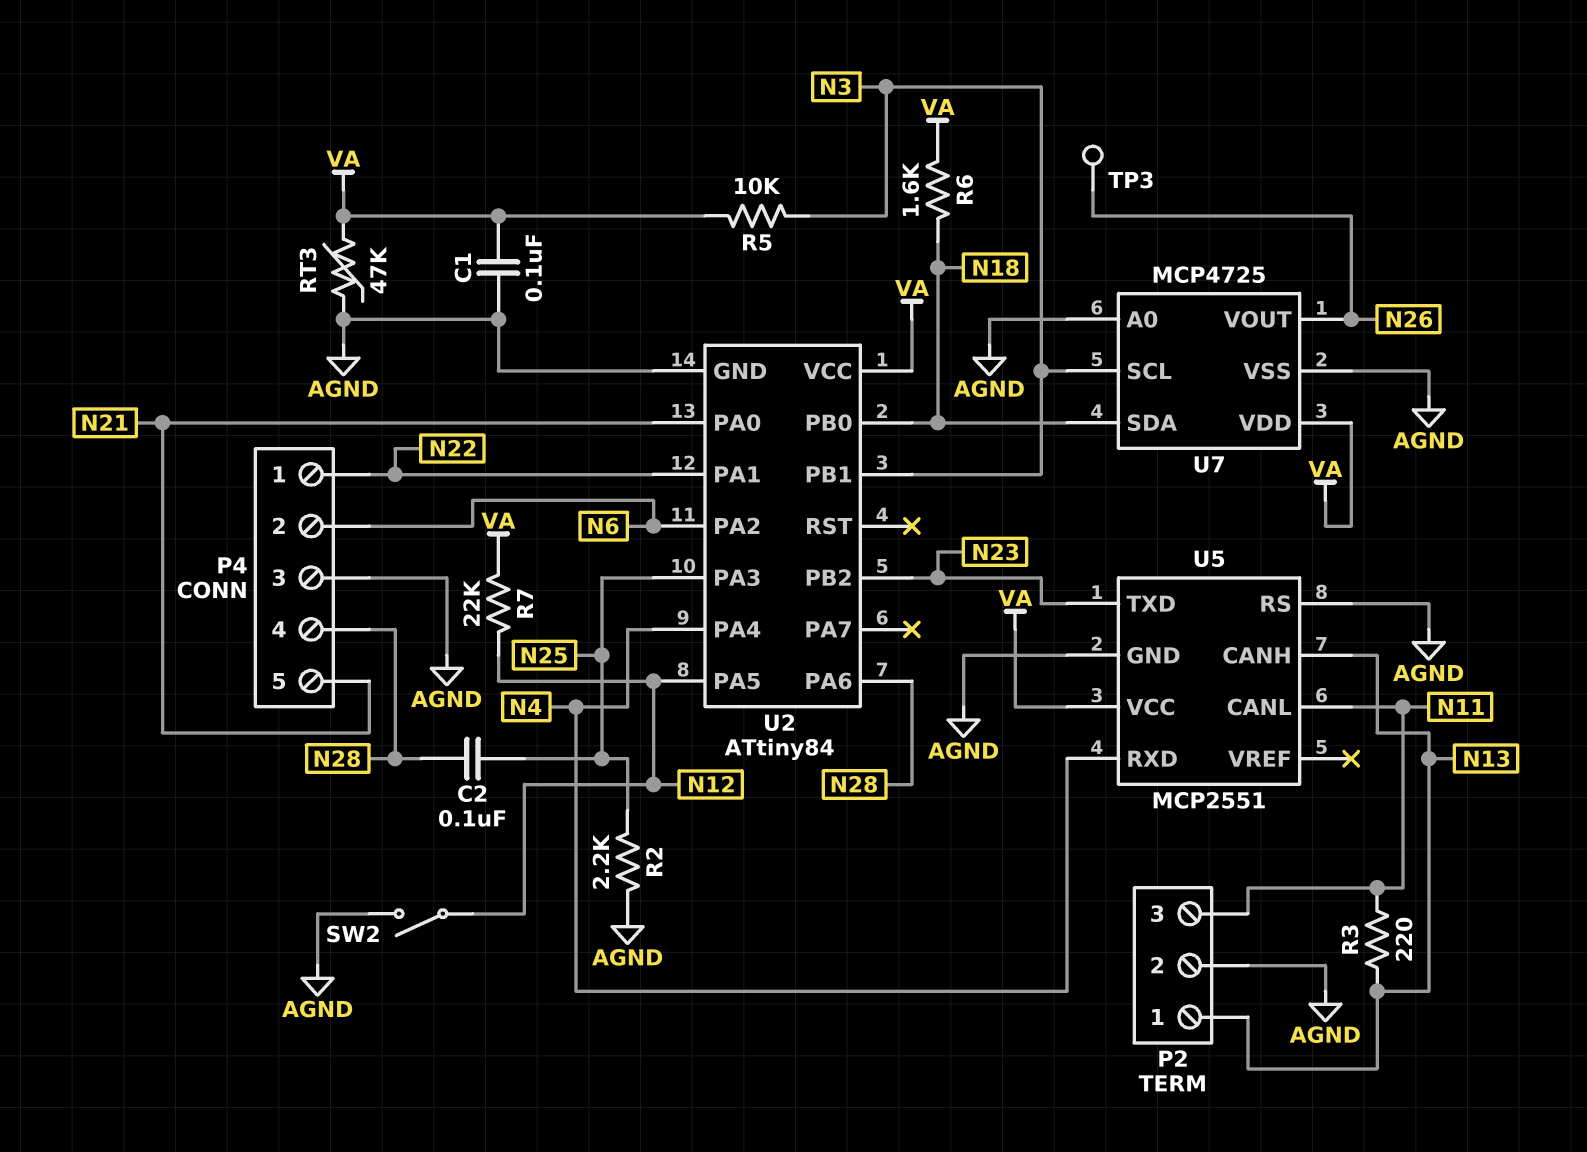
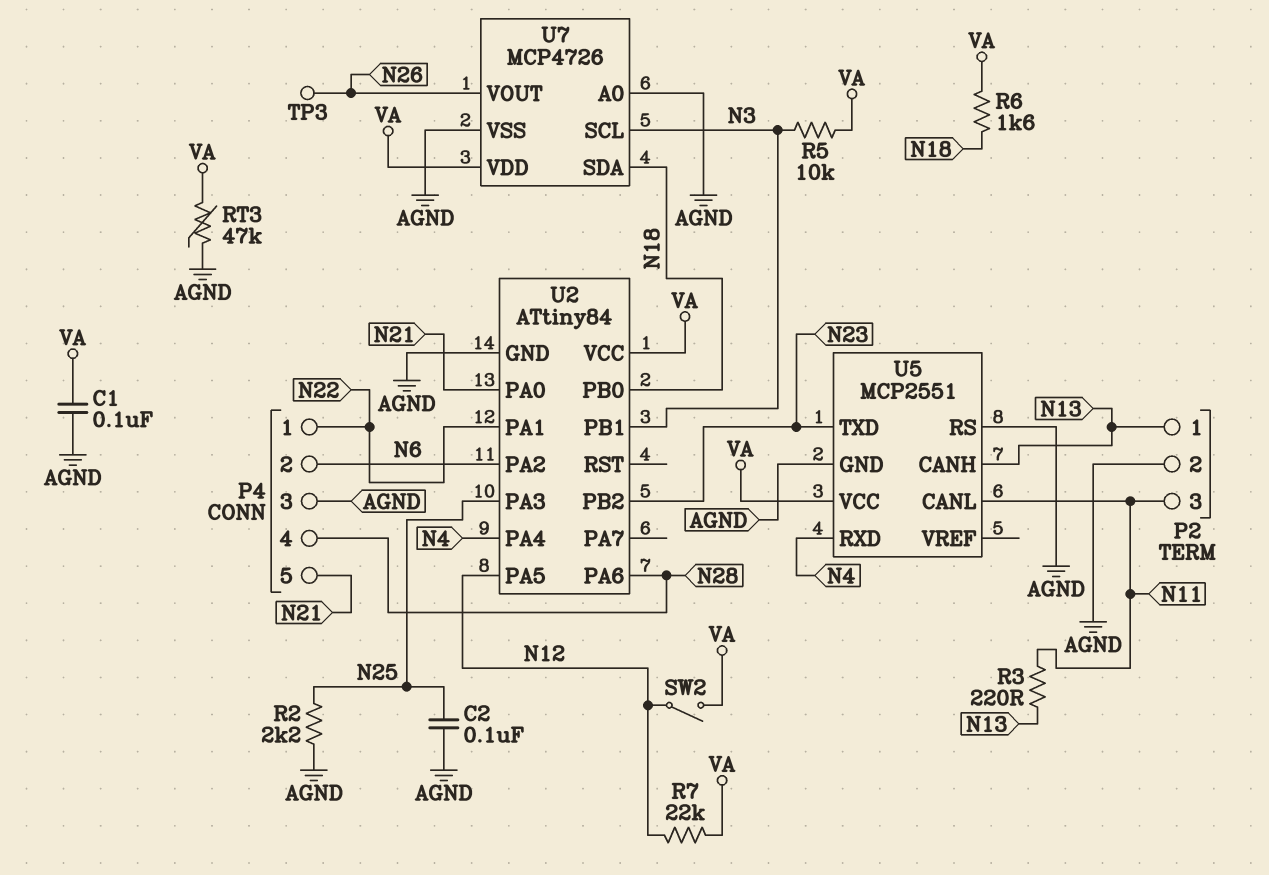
C2: 100nF (N25, N28) -> 100nF (AGND, N25)
SW2: switch (AGND, N12) -> switch (N12, VA)
U7: MCP4725 -> MCP4726

